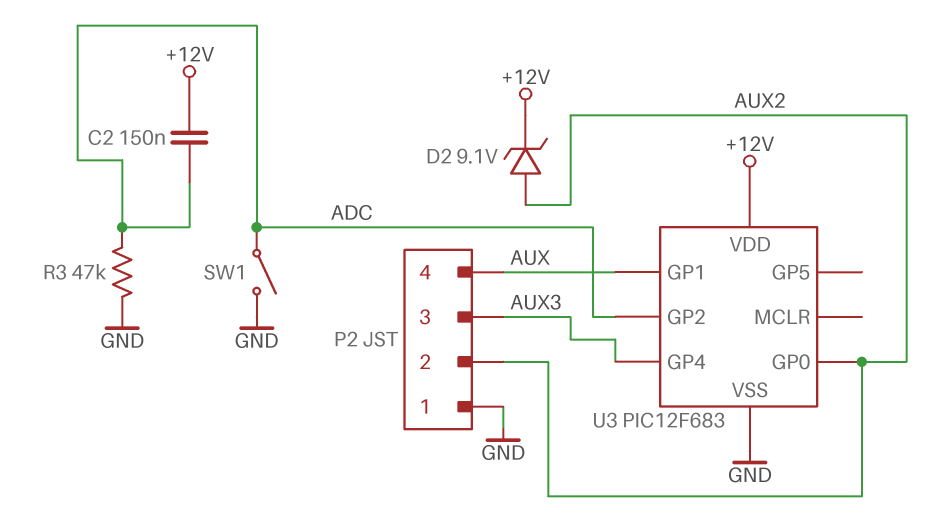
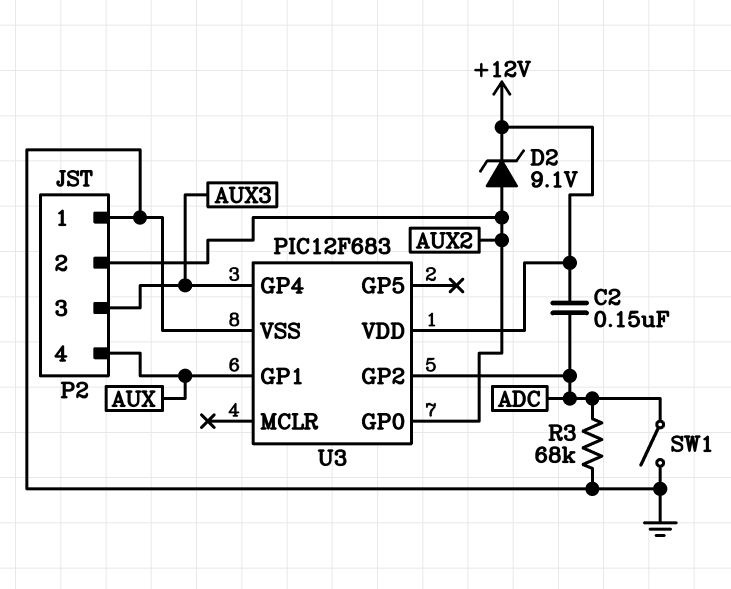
R3: 47k (ADC, GND) -> 68k (ADC, GND)

